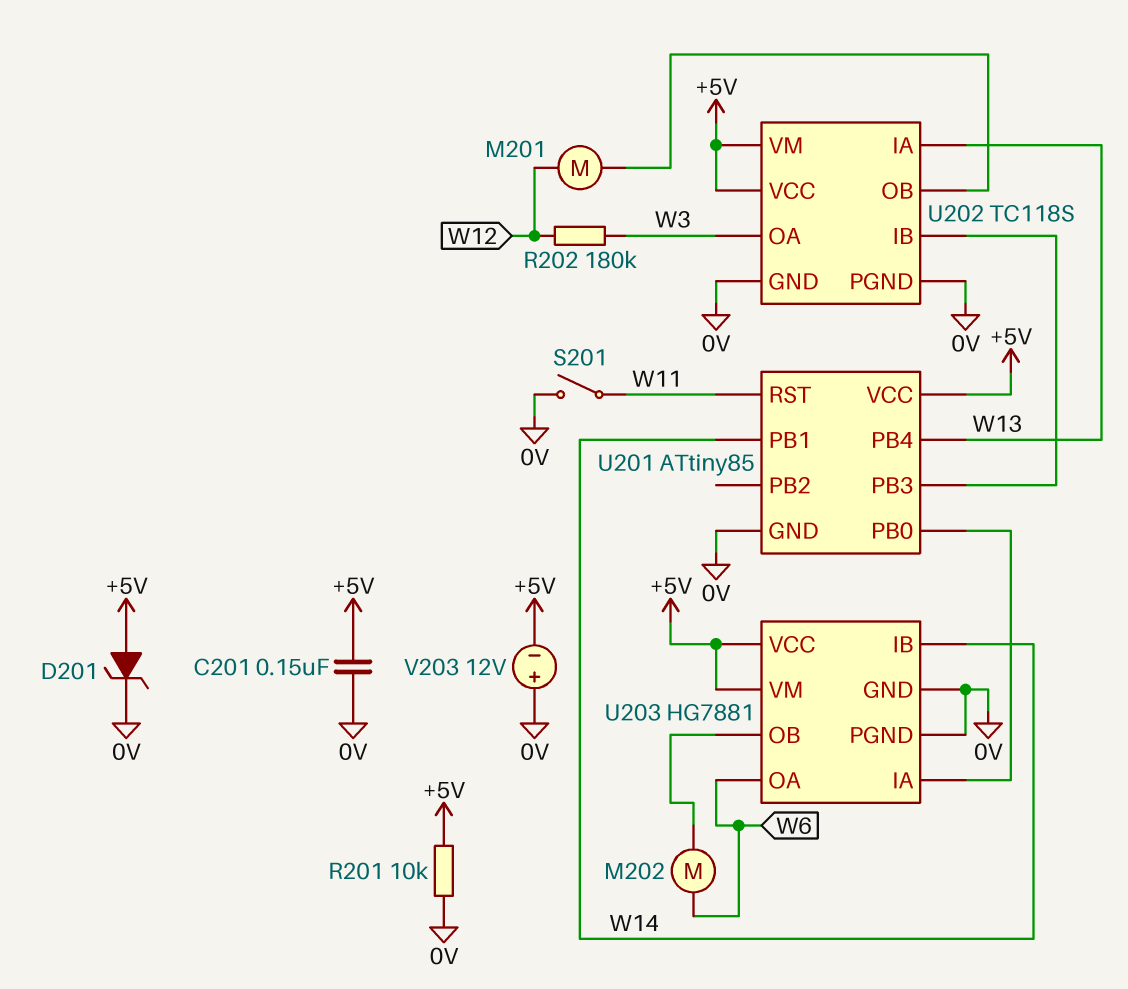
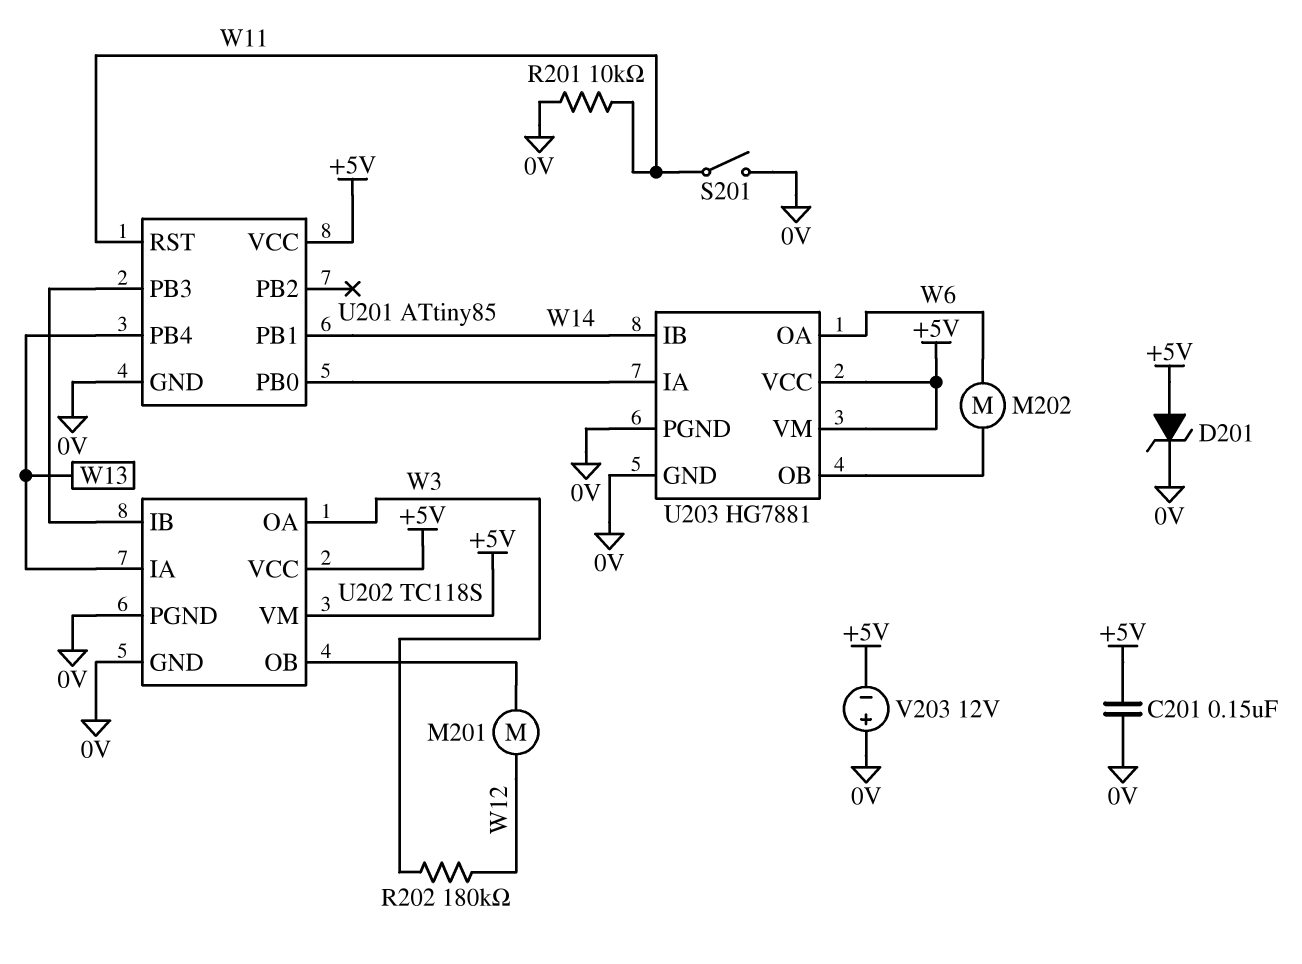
R201: 10k (+5V, 0V) -> 10k (0V, W11)

